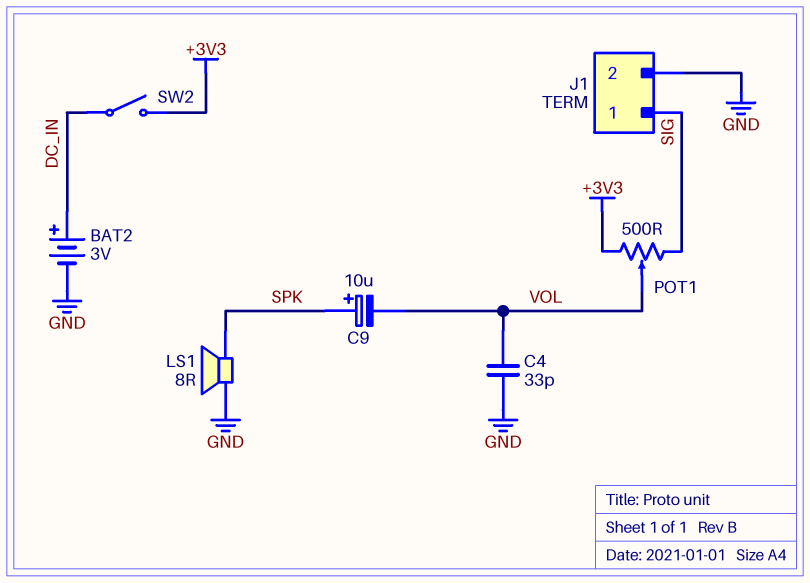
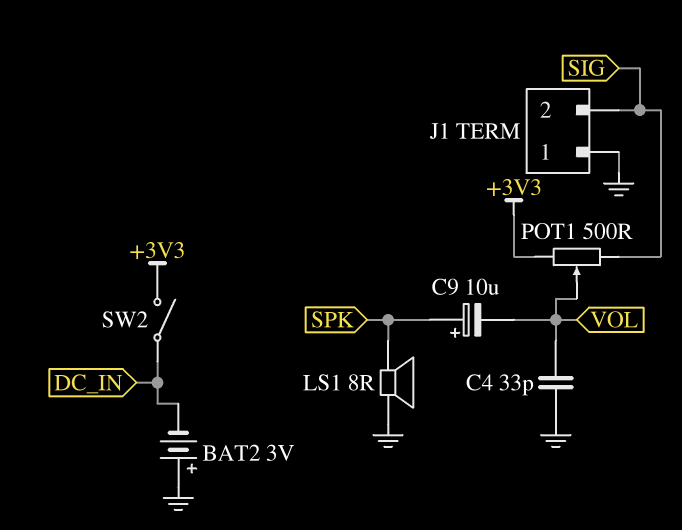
BAT2: 3V (plus DC_IN, minus GND) -> 3V (plus GND, minus DC_IN)
J1 pin 1: SIG -> GND
J1 pin 2: GND -> SIG

